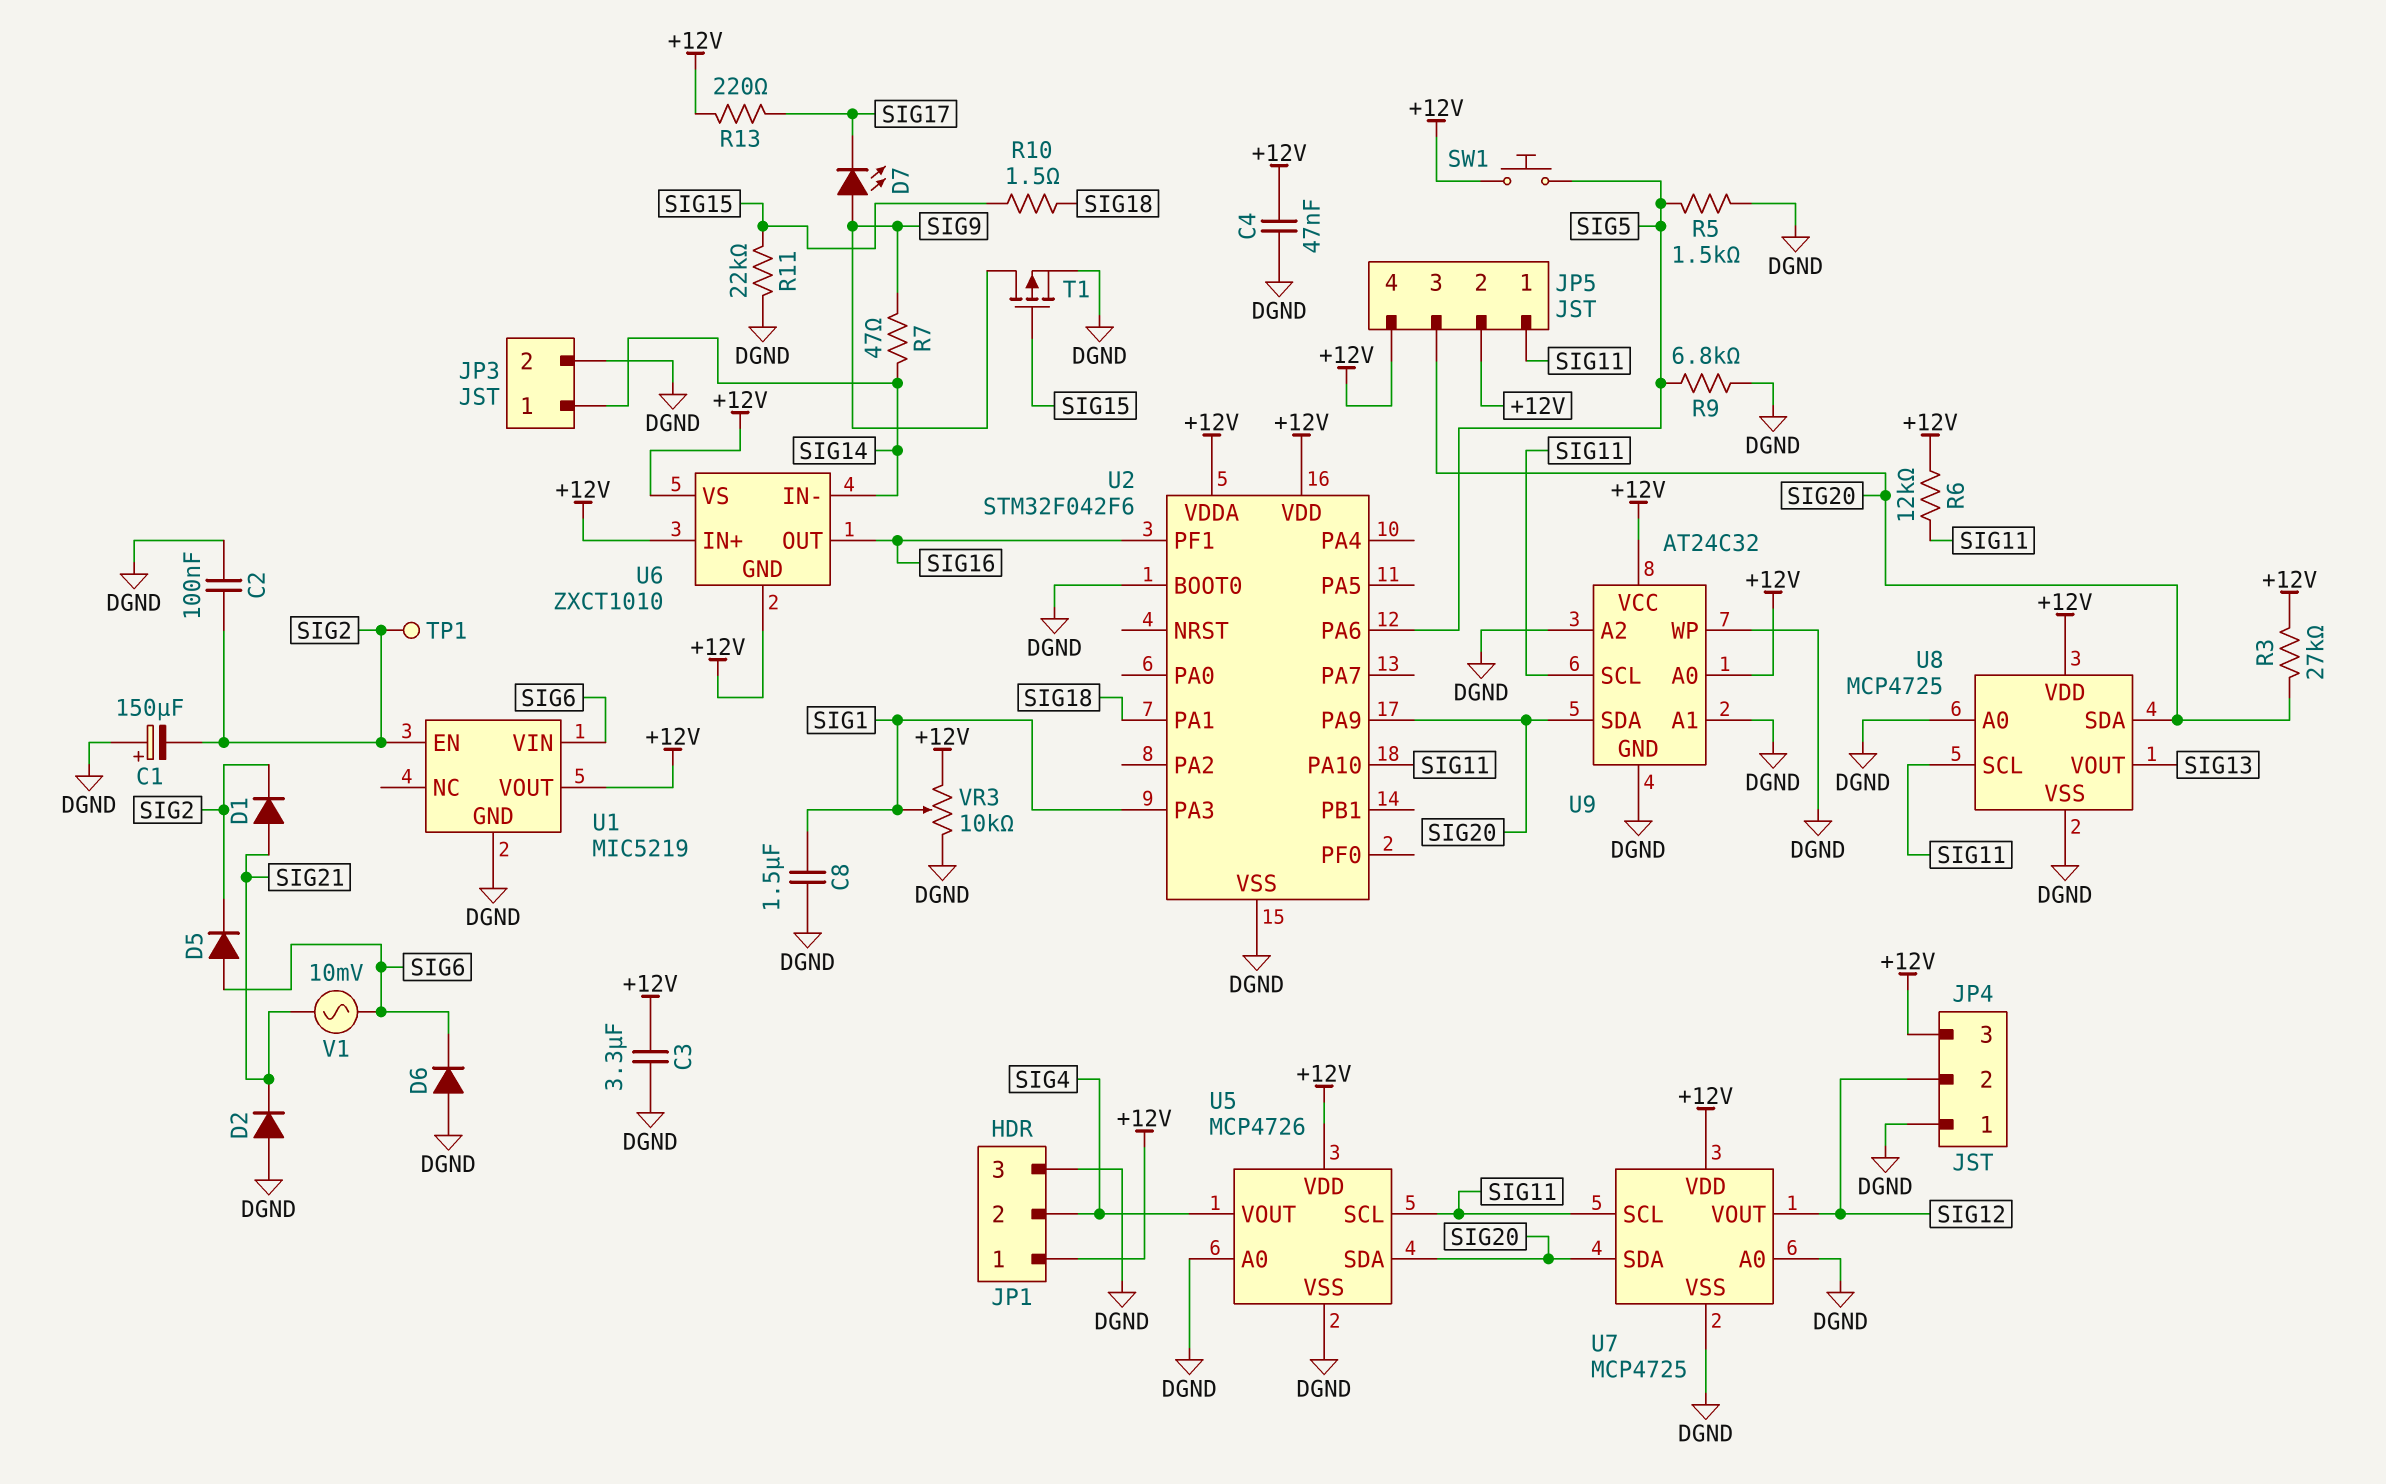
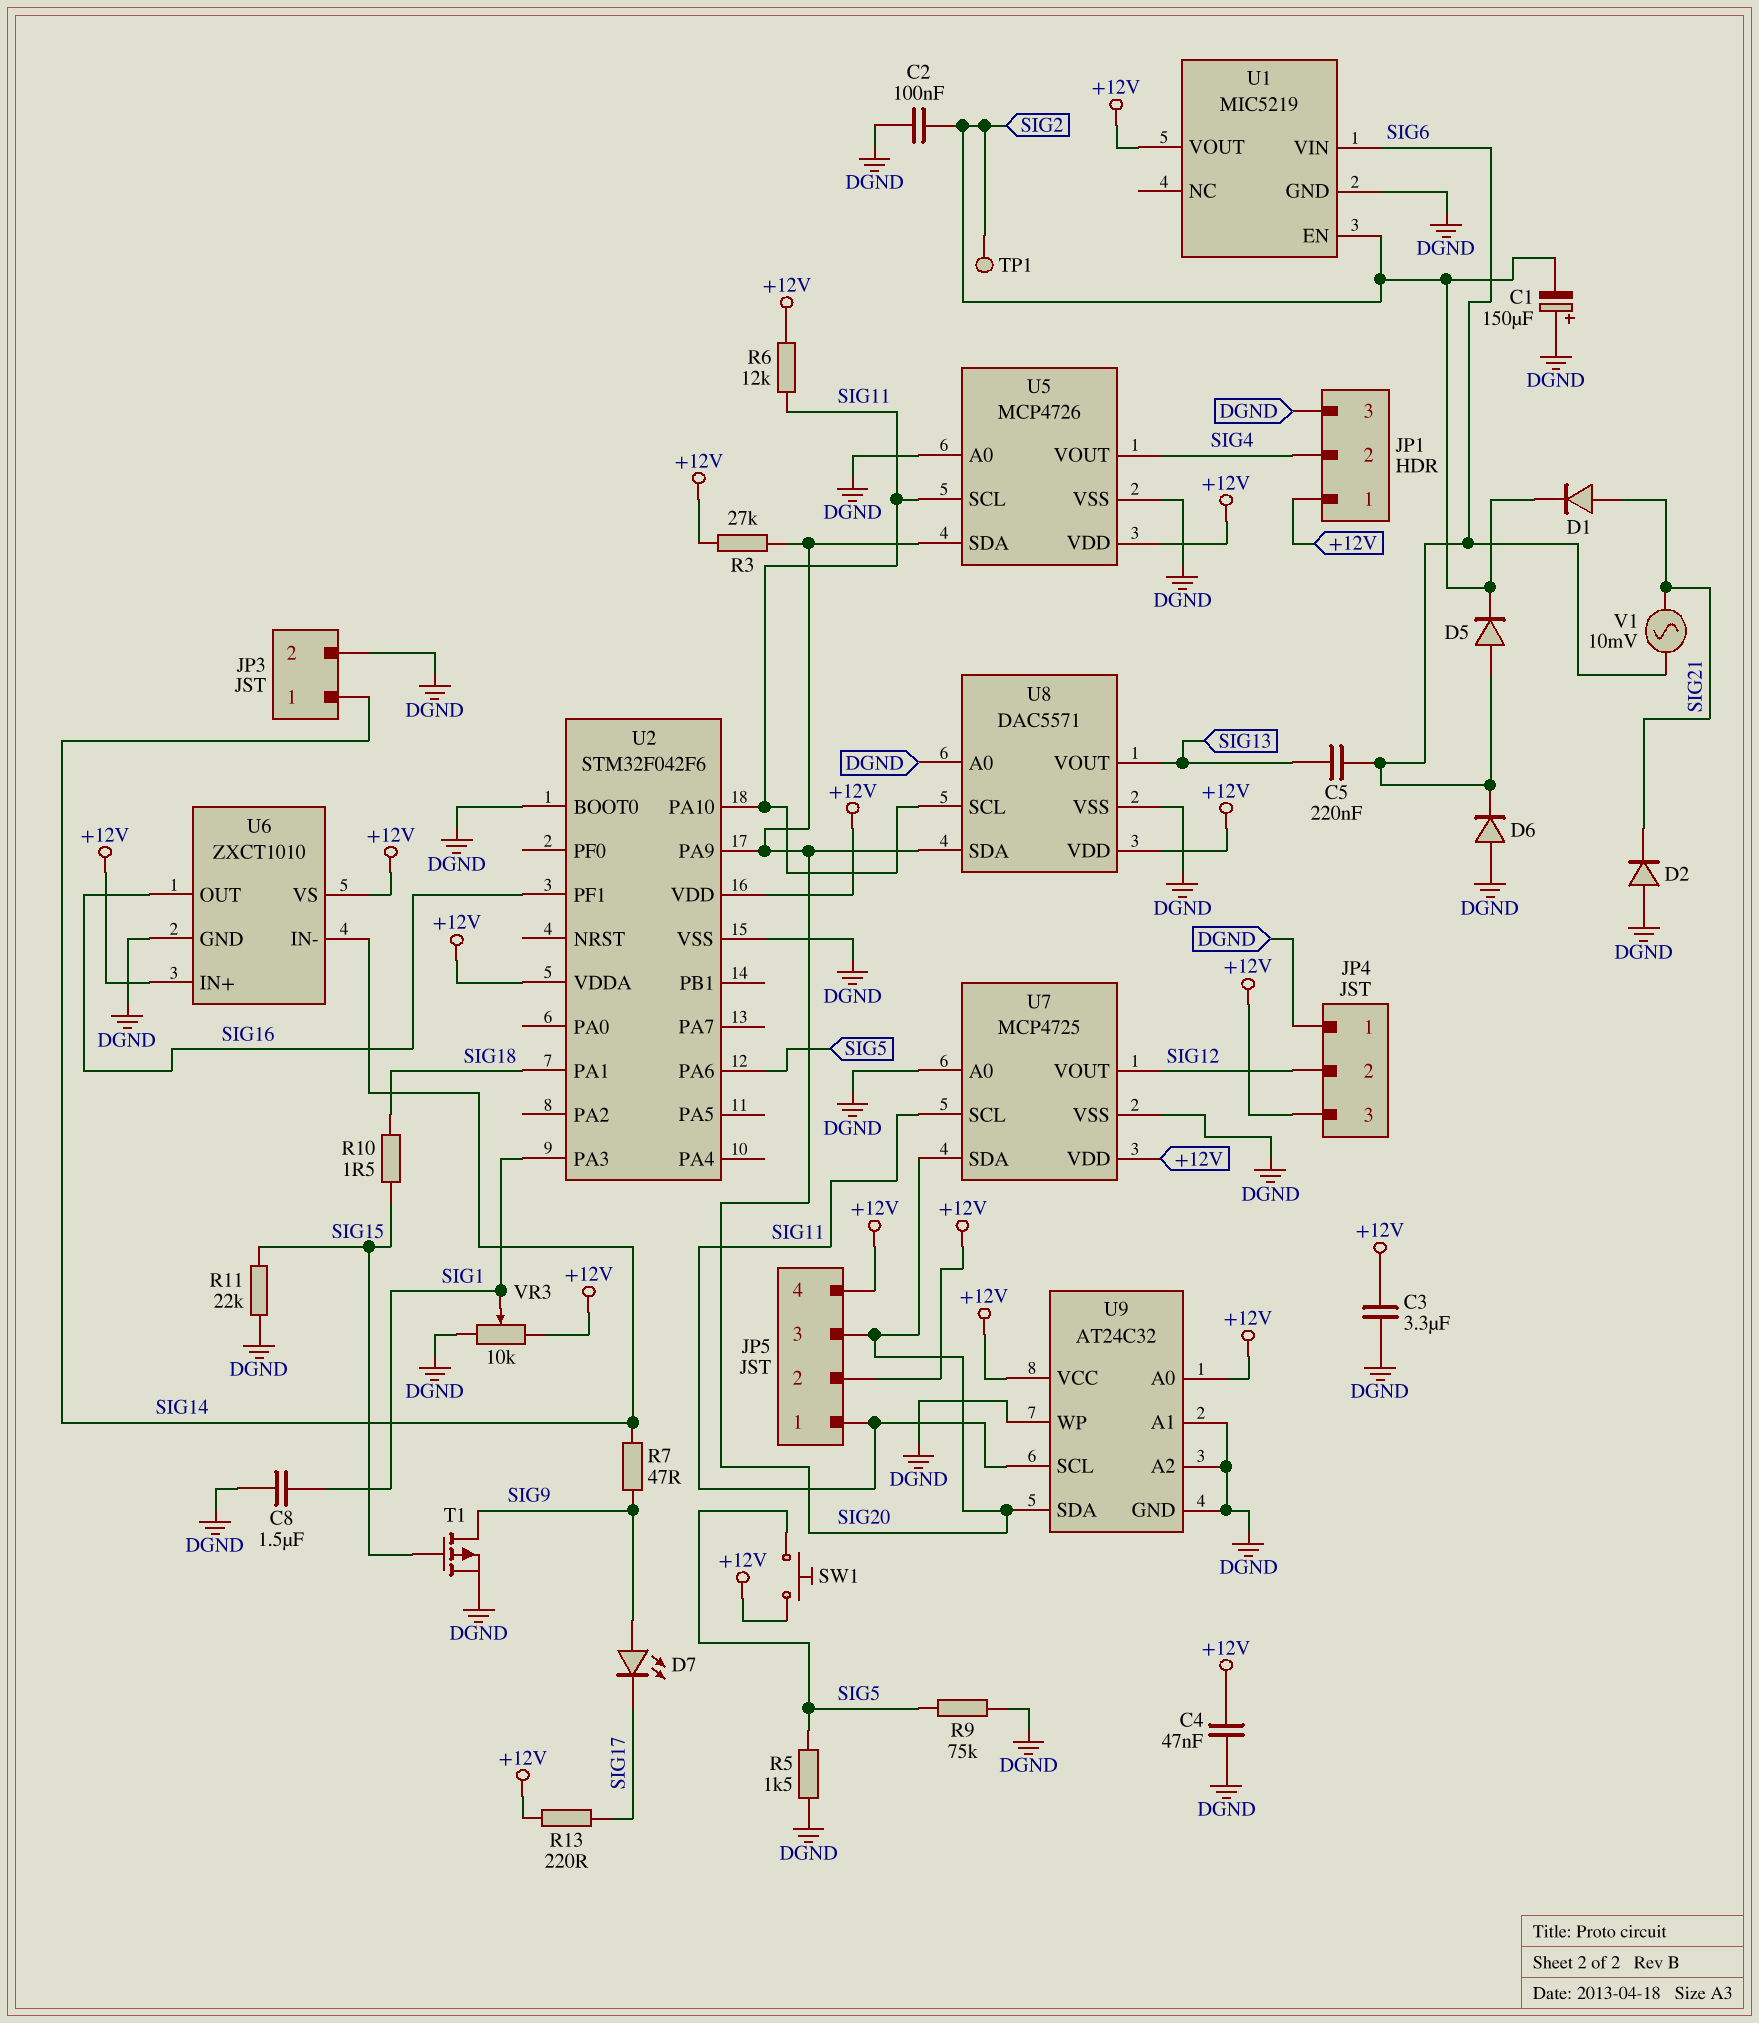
C5: none -> 220nF (SIG6, SIG13)
R9: 6.8k (DGND, SIG5) -> 75k (DGND, SIG5)
U6 pin GND: +12V -> DGND
U8: MCP4725 -> DAC5571

